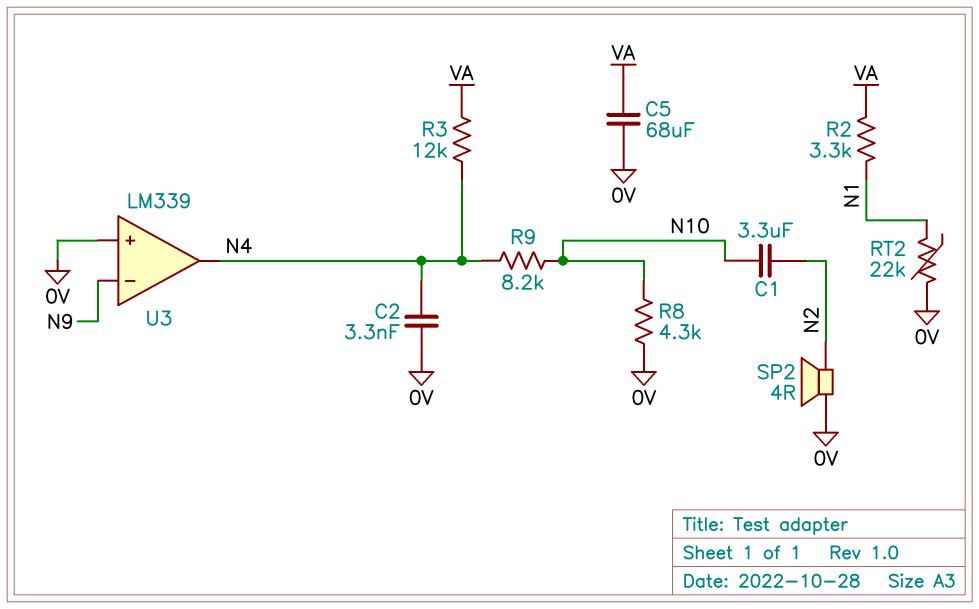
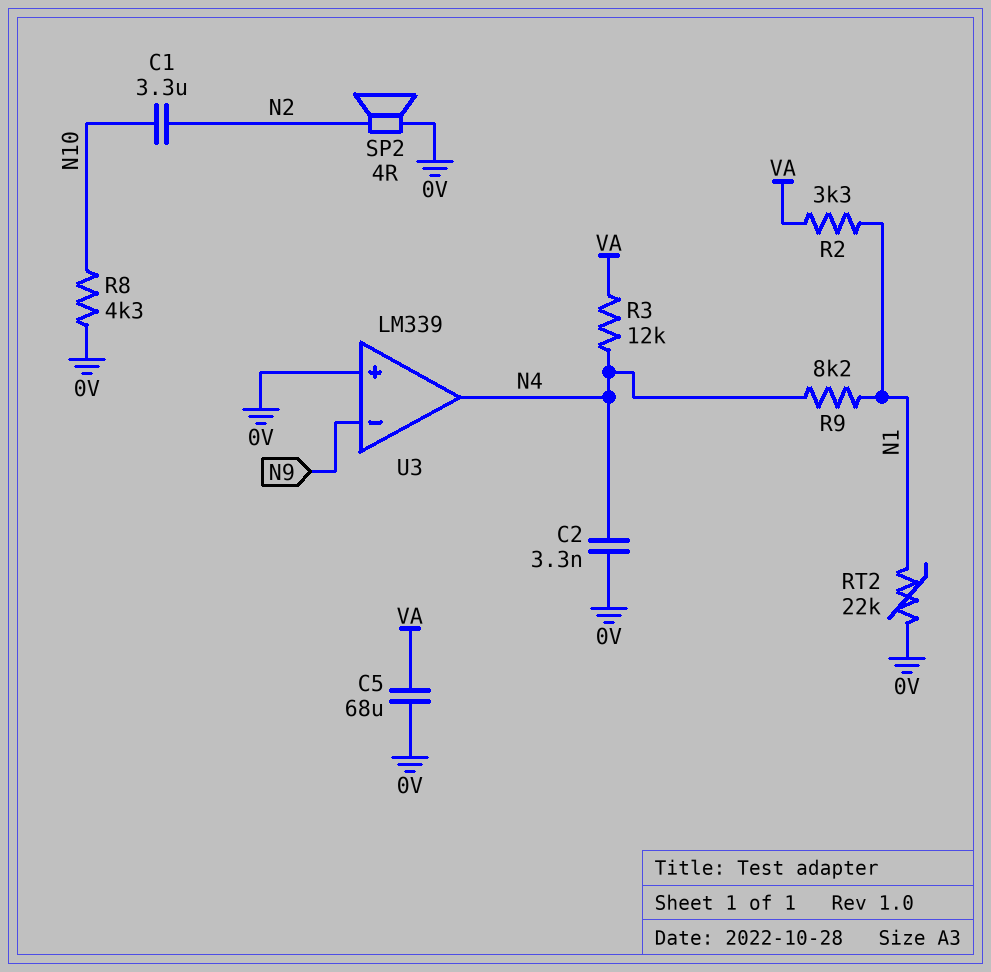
R9: 8.2k (N4, N10) -> 8.2k (N1, N4)

